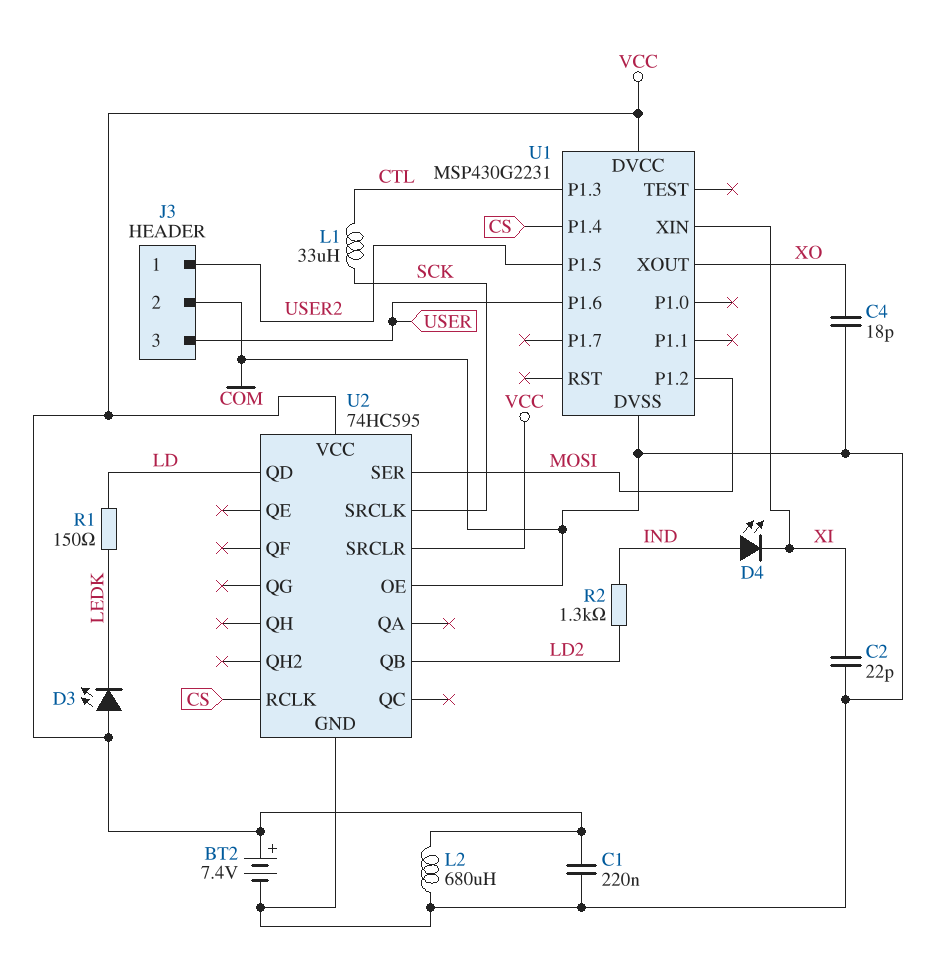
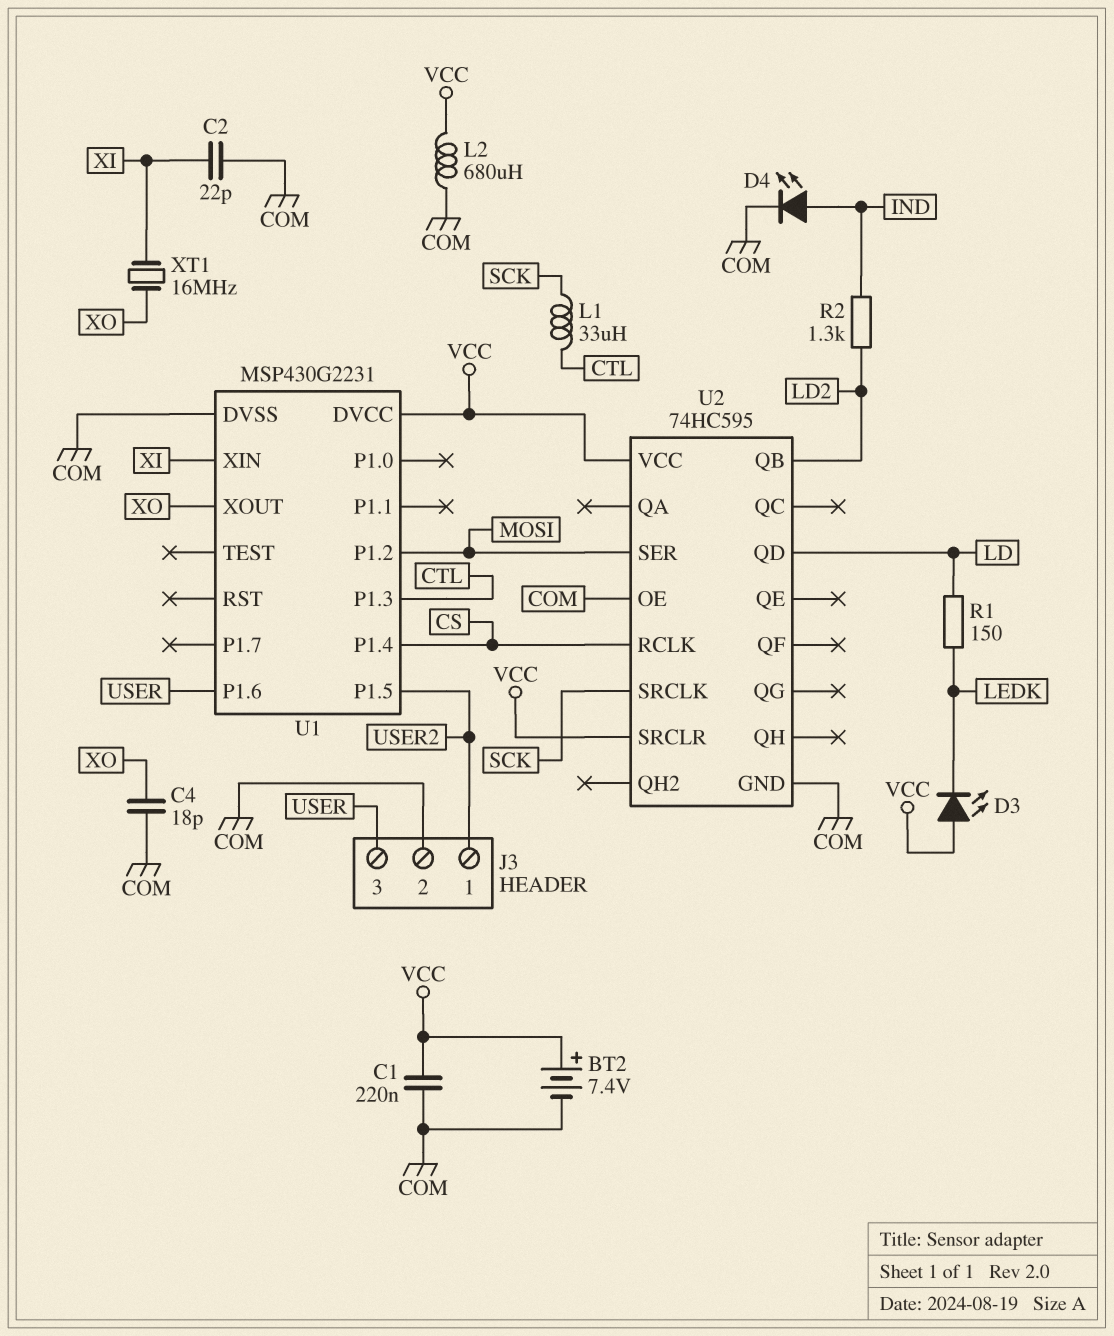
D4: LED (A IND, K XI) -> LED (A IND, K COM)
XT1: none -> 16MHz (XI, XO)

